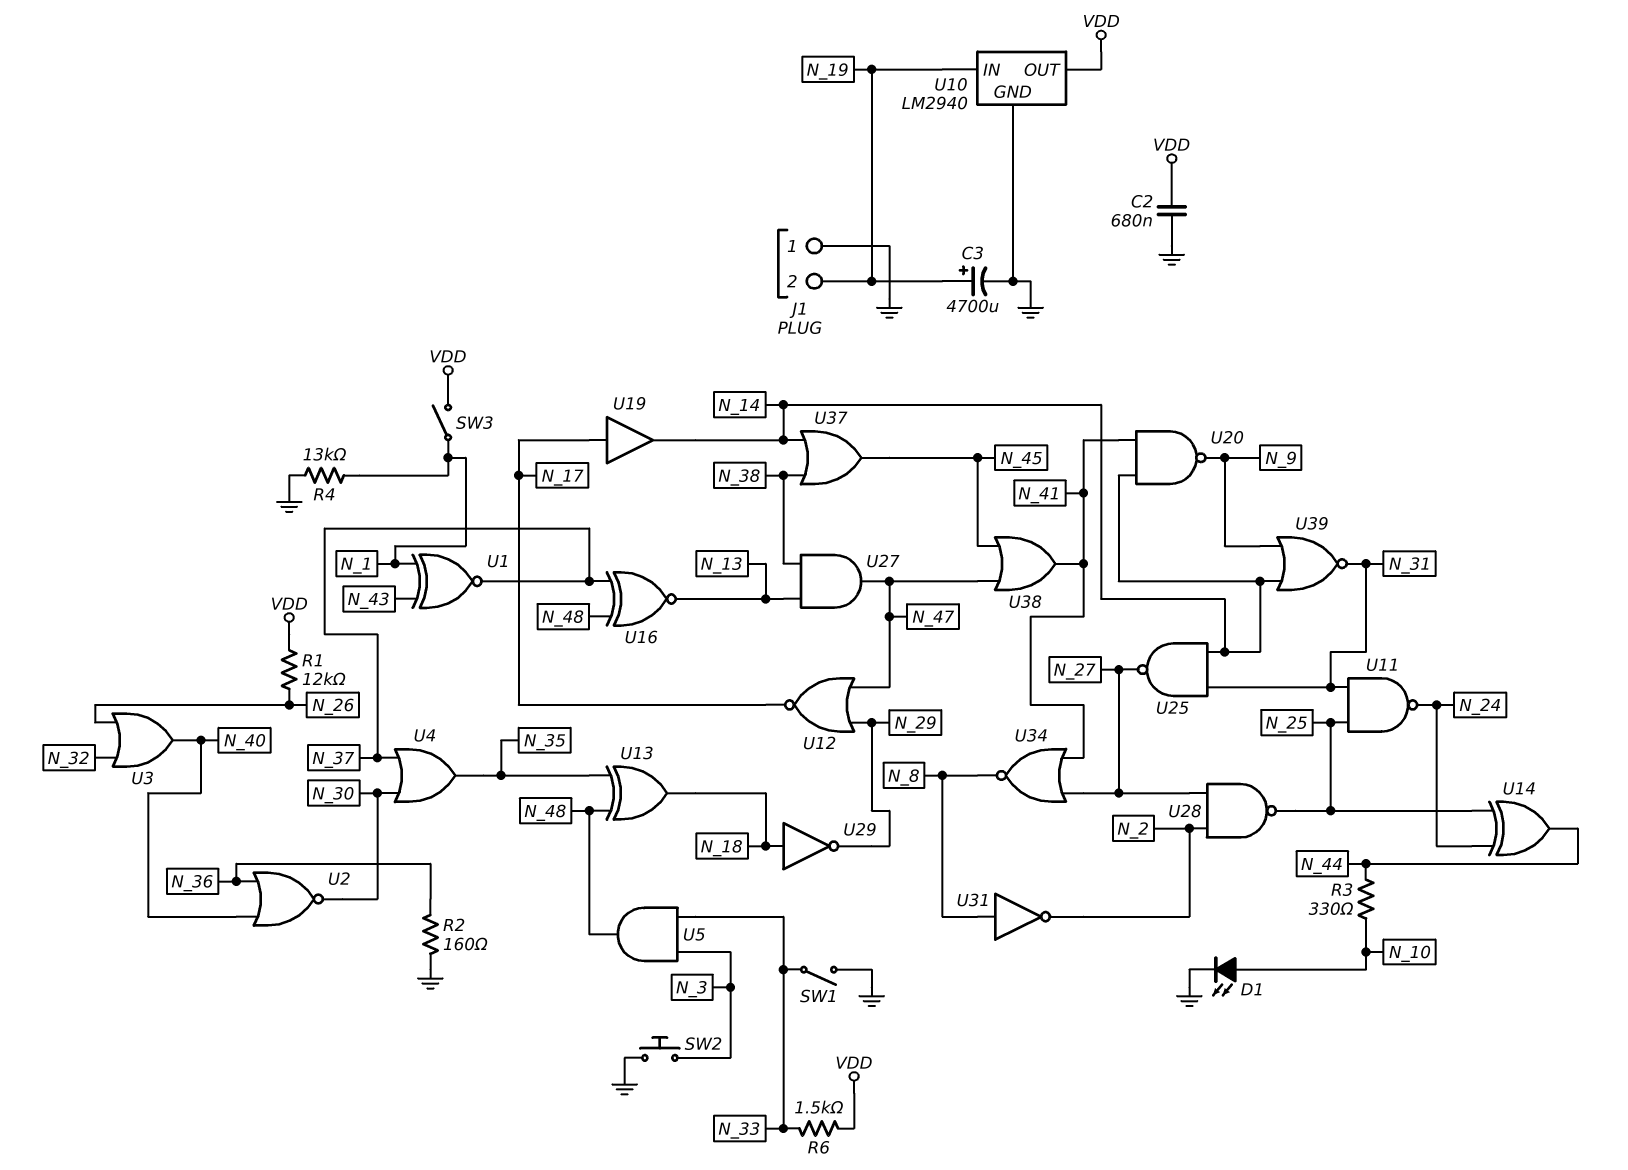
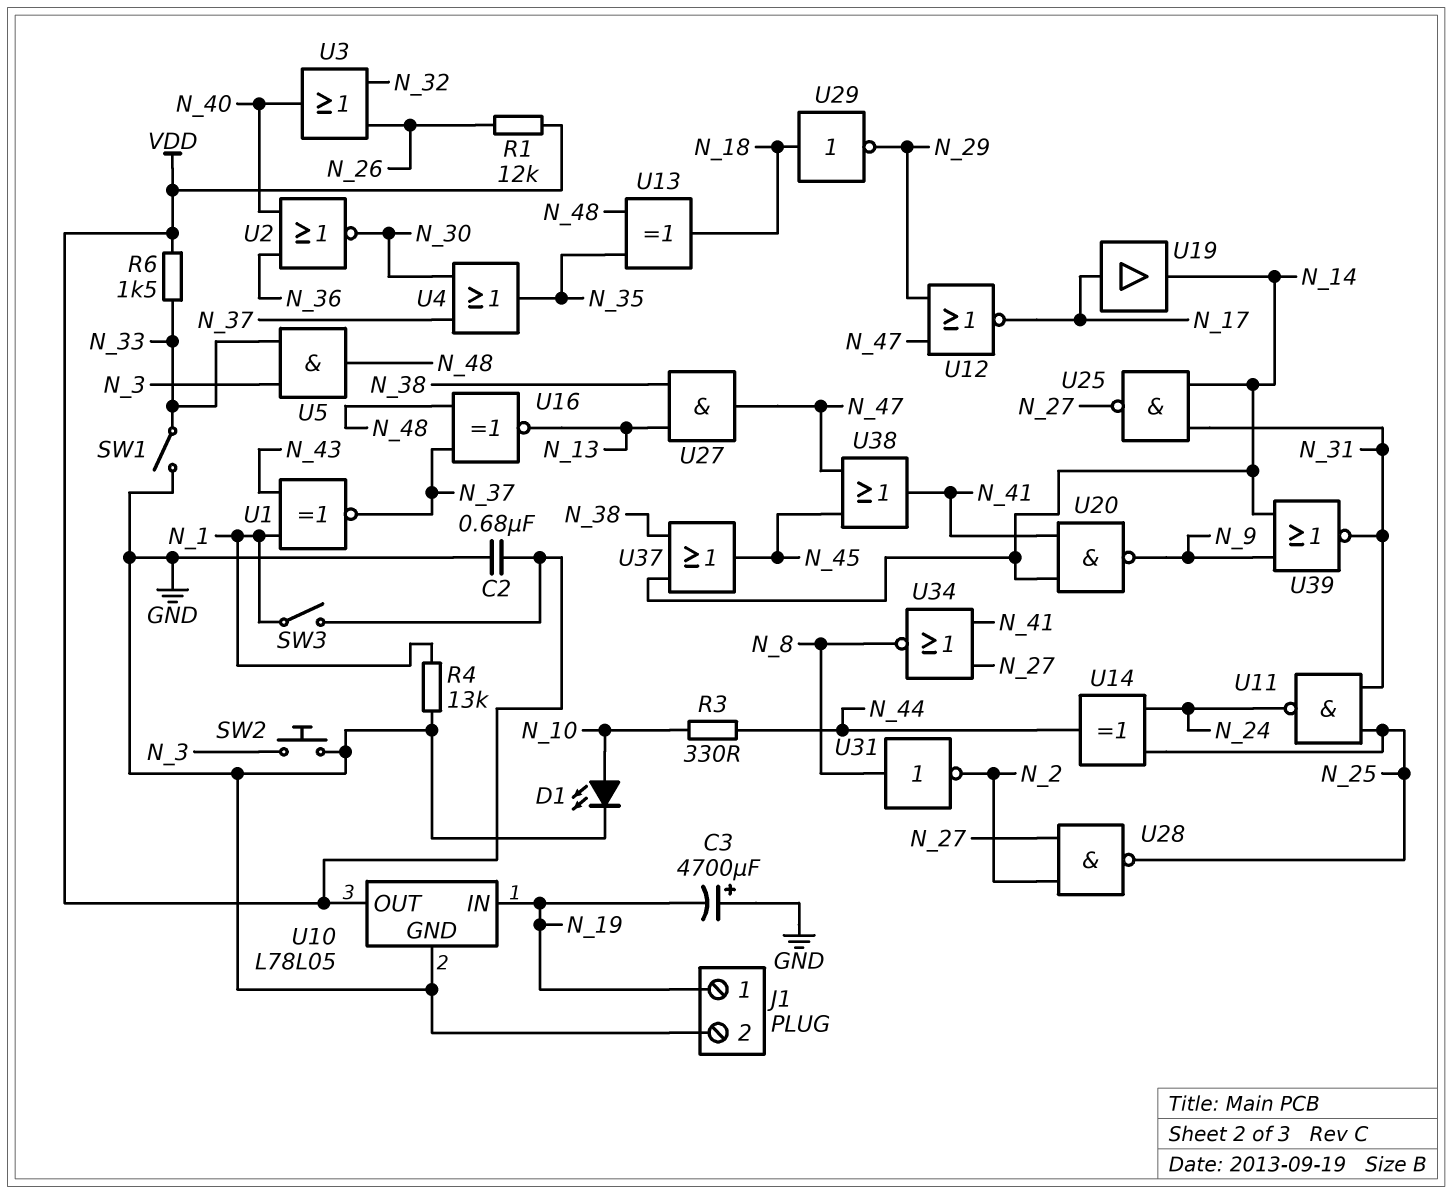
C3: 4700uF (plus N_19, minus GND) -> 4700uF (plus GND, minus N_19)
J1 pin 1: GND -> N_19
J1 pin 2: N_19 -> GND
R2: 160 (GND, N_36) -> none
U10: LM2940 -> L78L05

